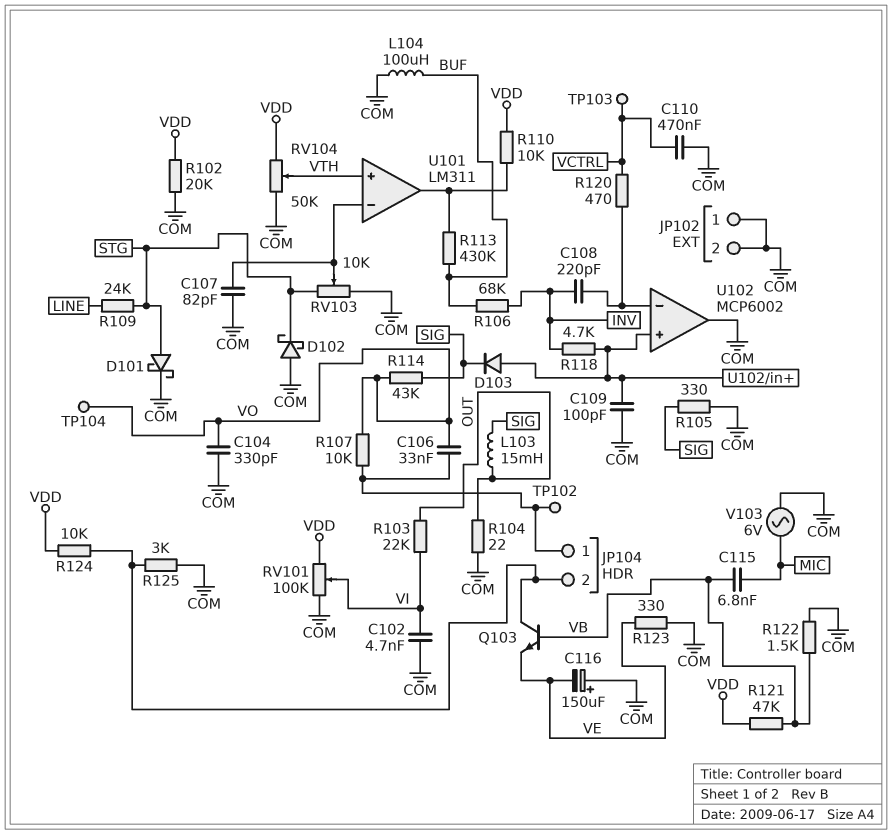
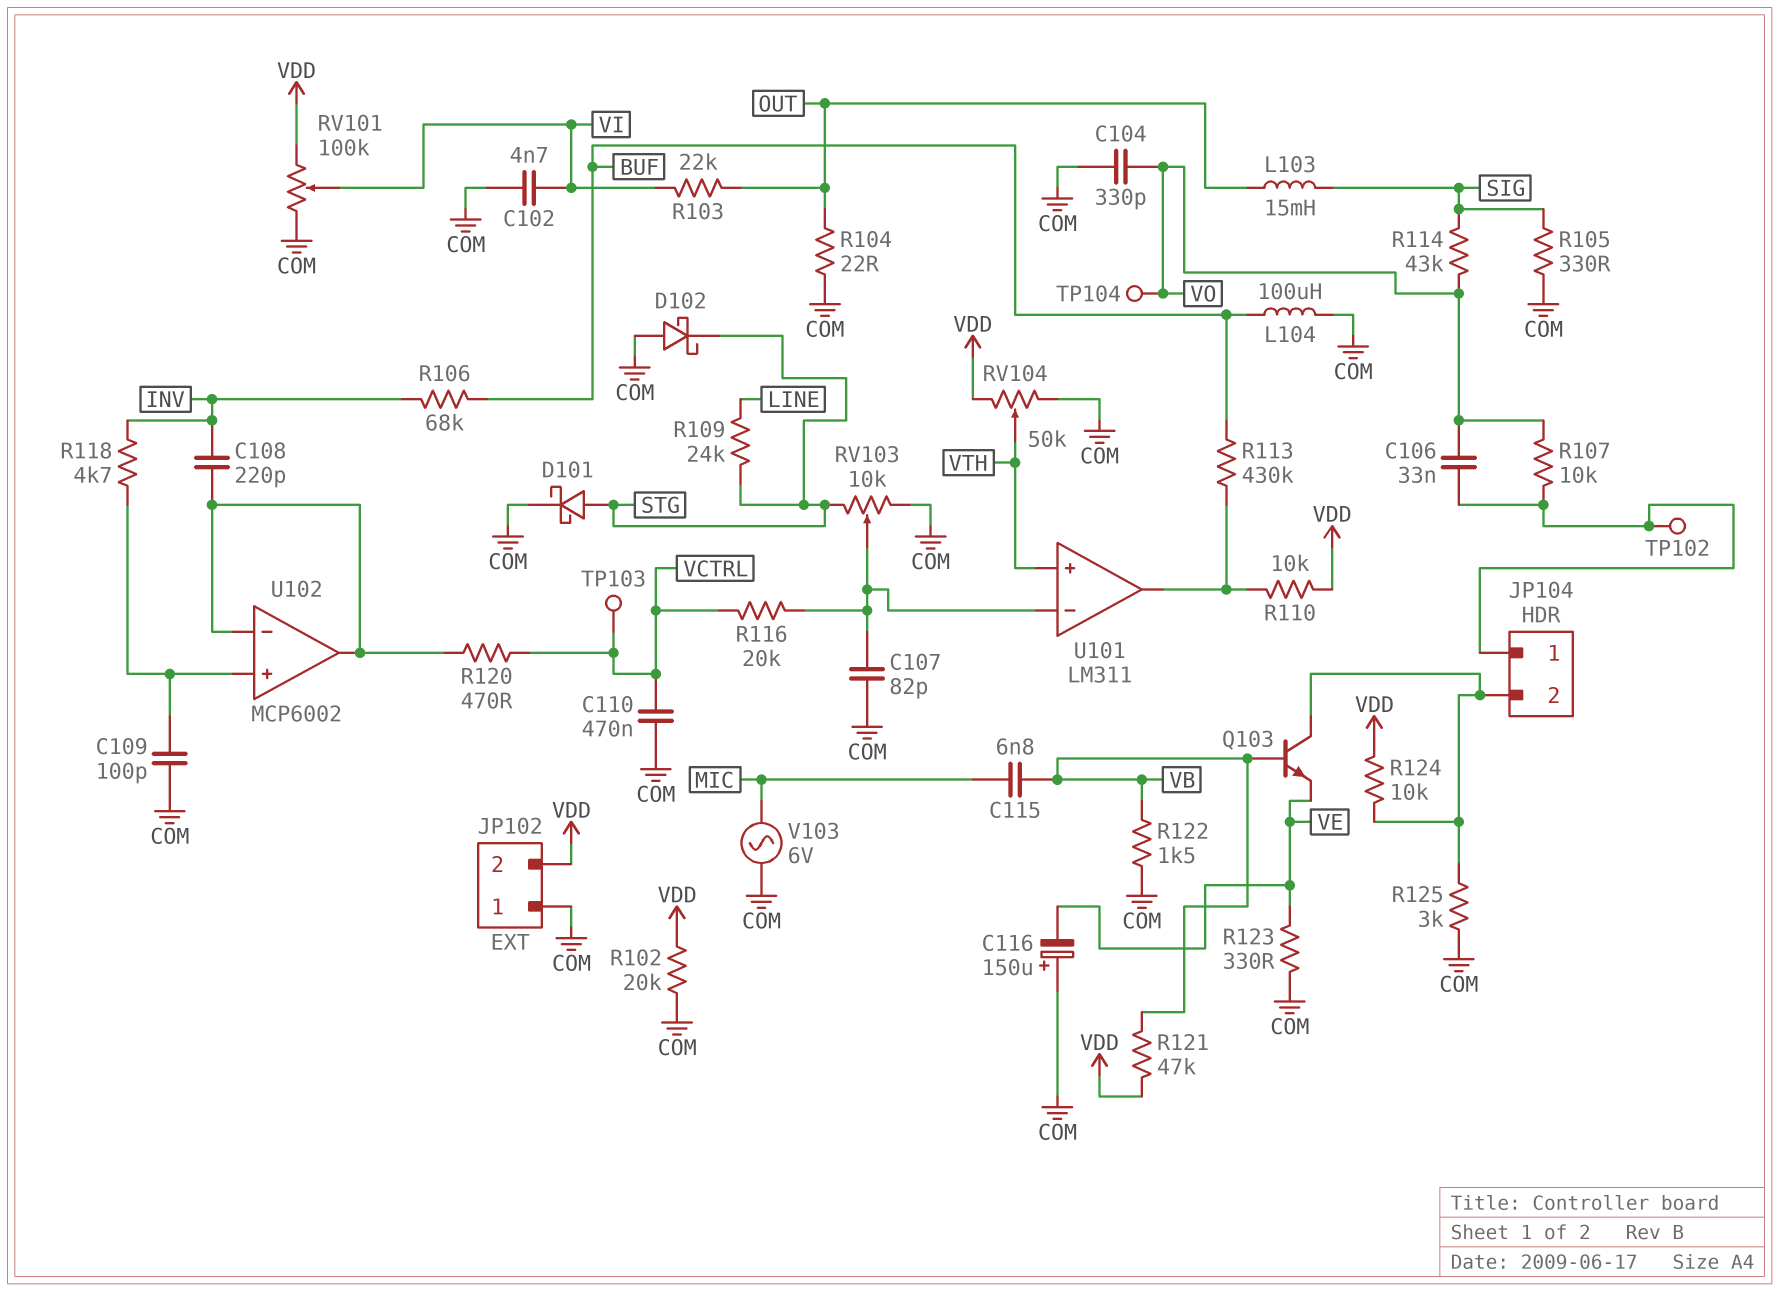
D103: diode (A U102/in+, K SIG) -> none
JP102 pin 2: COM -> VDD
R116: none -> 20k (U101/in-, VCTRL)
U102 pin out: COM -> U102/in-

